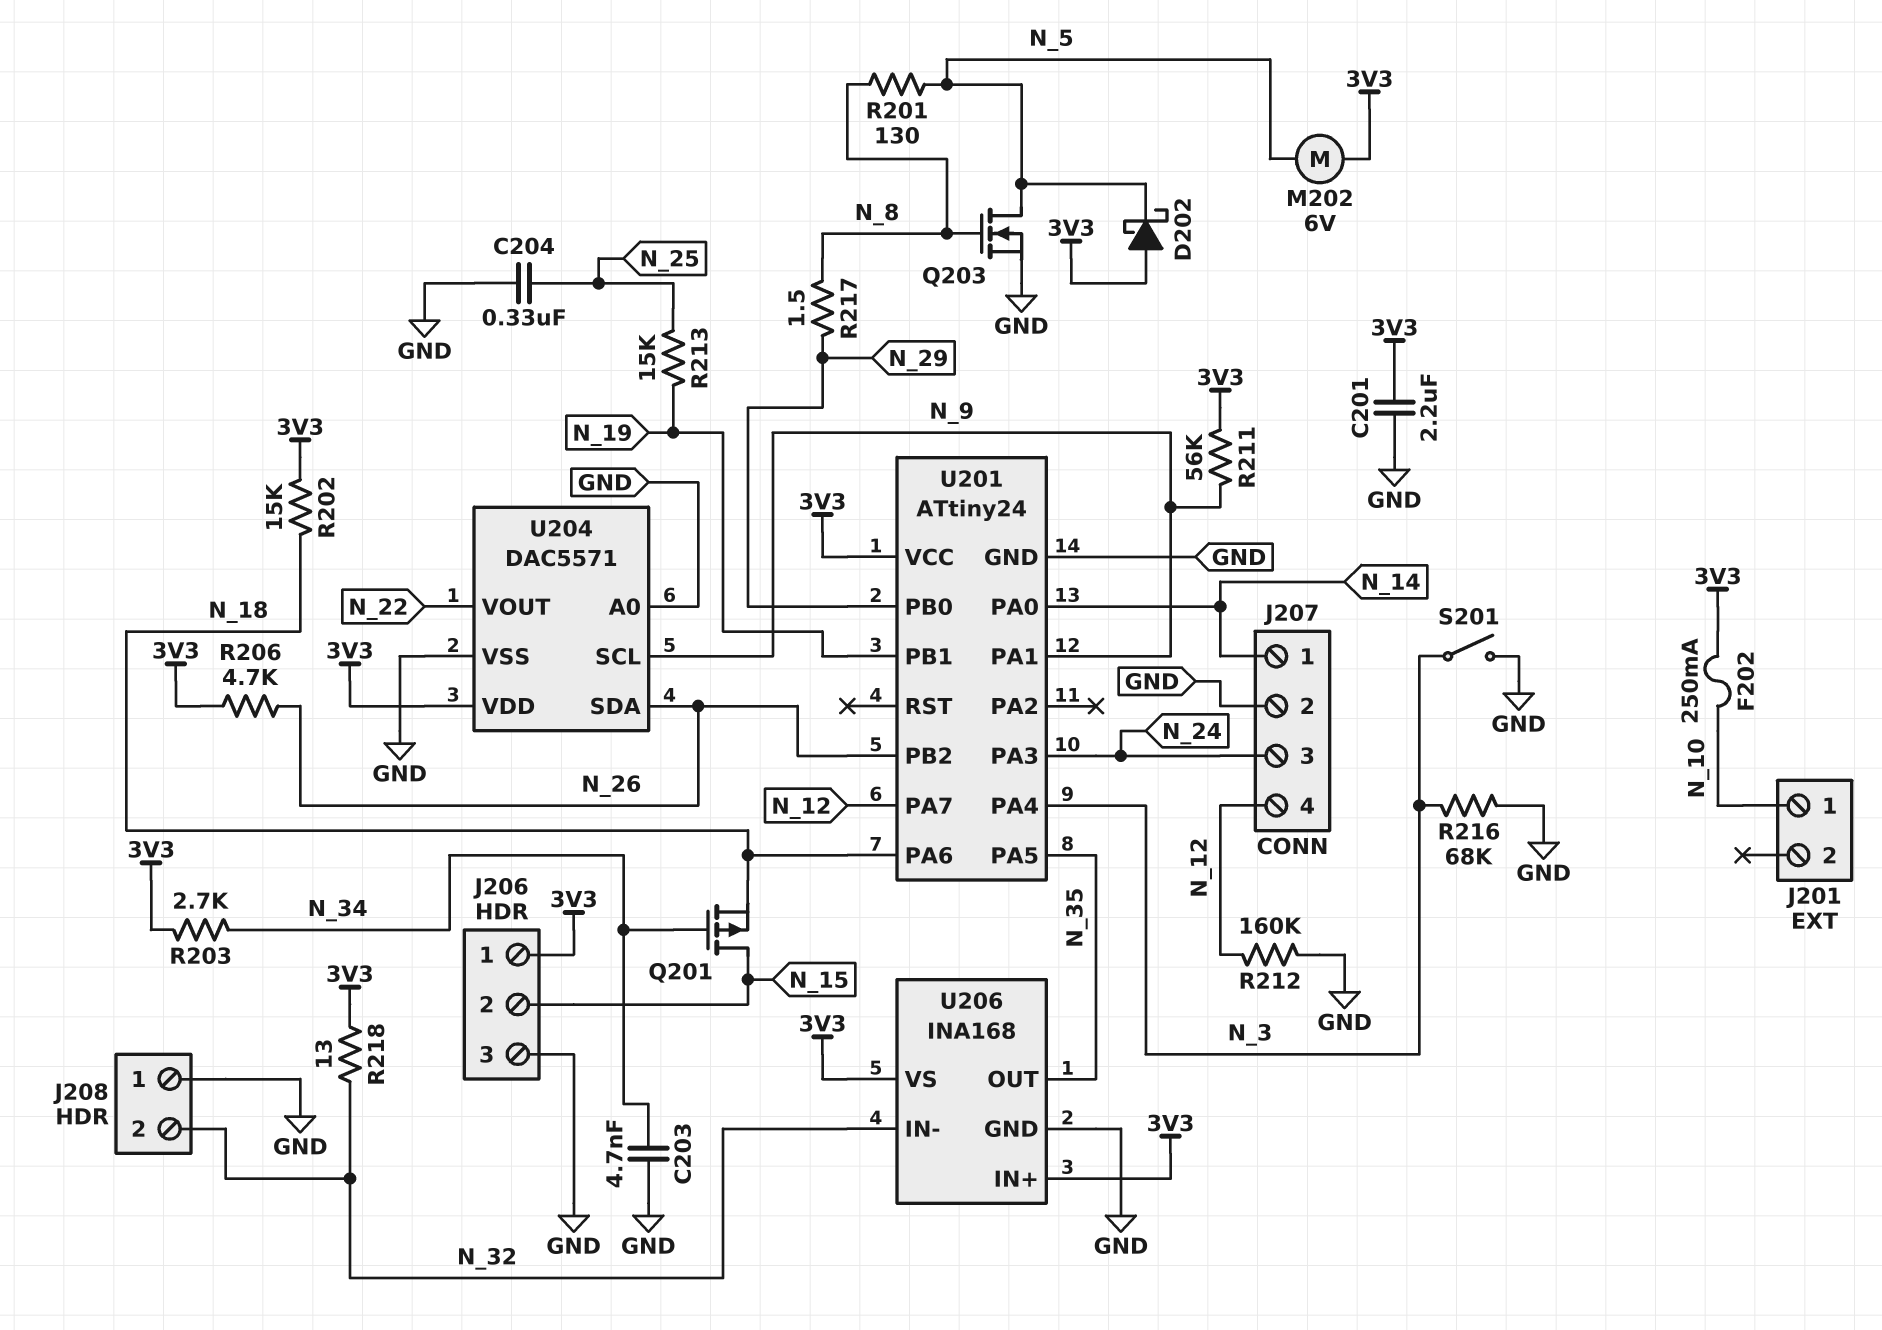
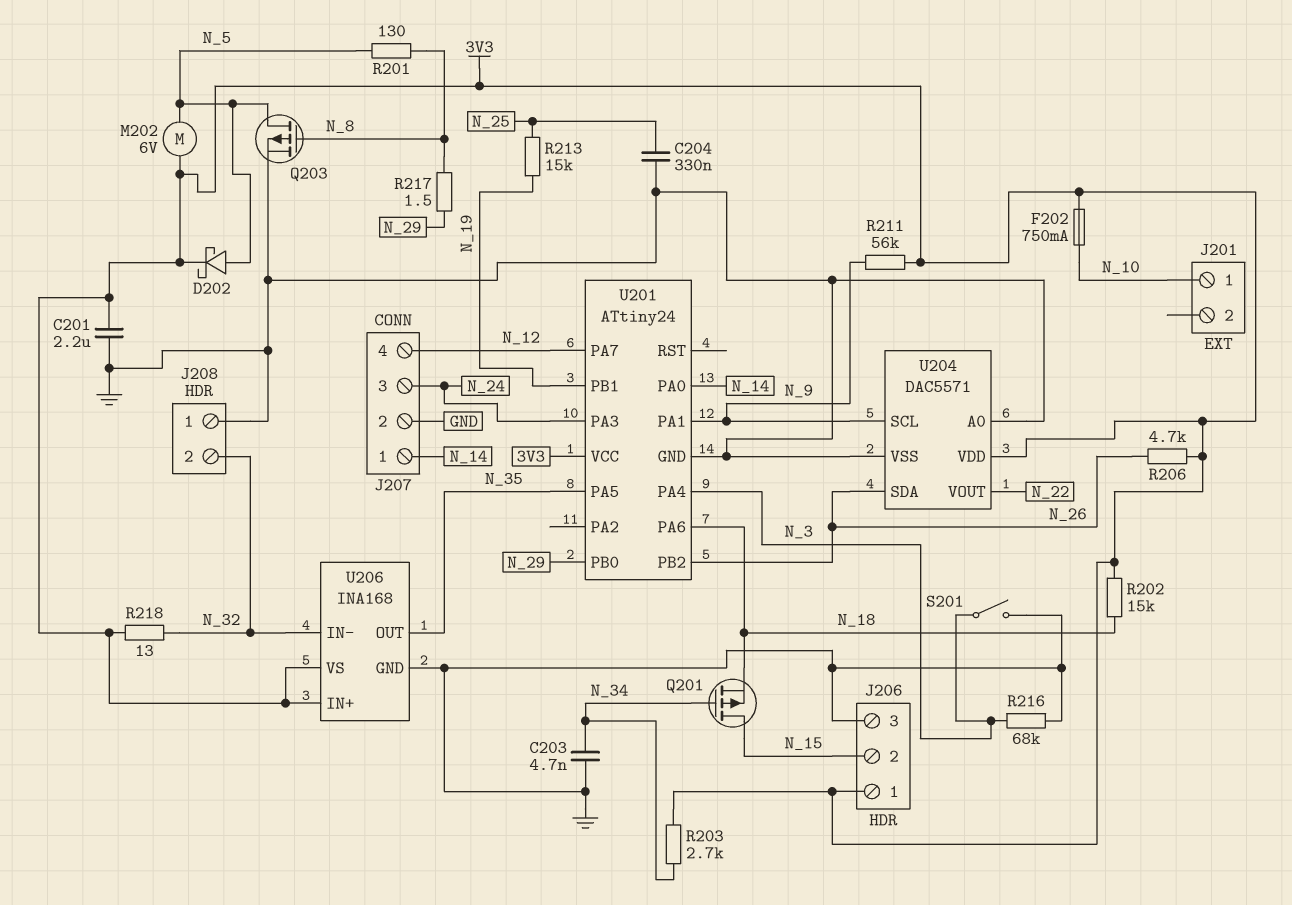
D202: schottky (A 3V3, K N_5) -> schottky (A N_5, K 3V3)
F202: 250mA (3V3, N_10) -> 750mA (3V3, N_10)
Q203: NMOS (G N_8, D N_5, S GND) -> PMOS (G N_8, D N_5, S GND)
R212: 160k (GND, N_12) -> none

